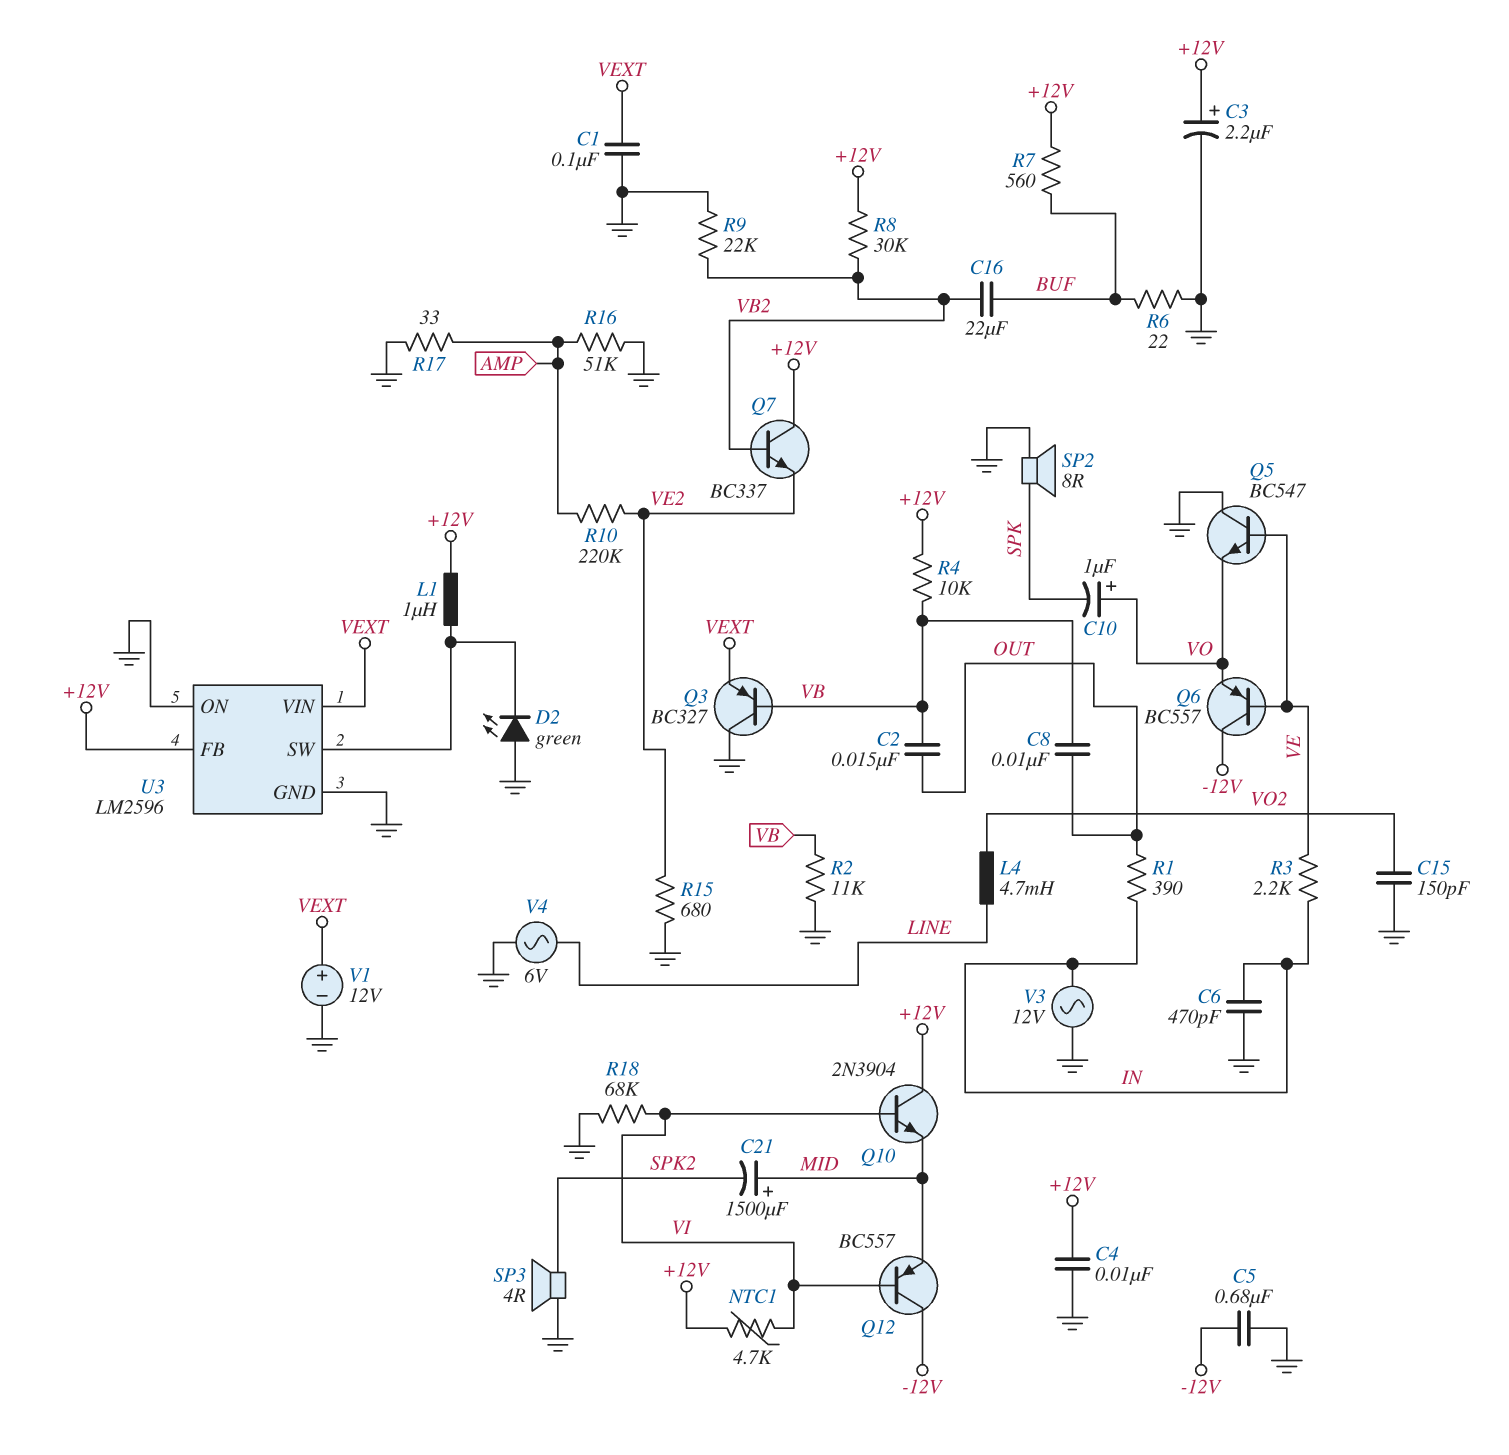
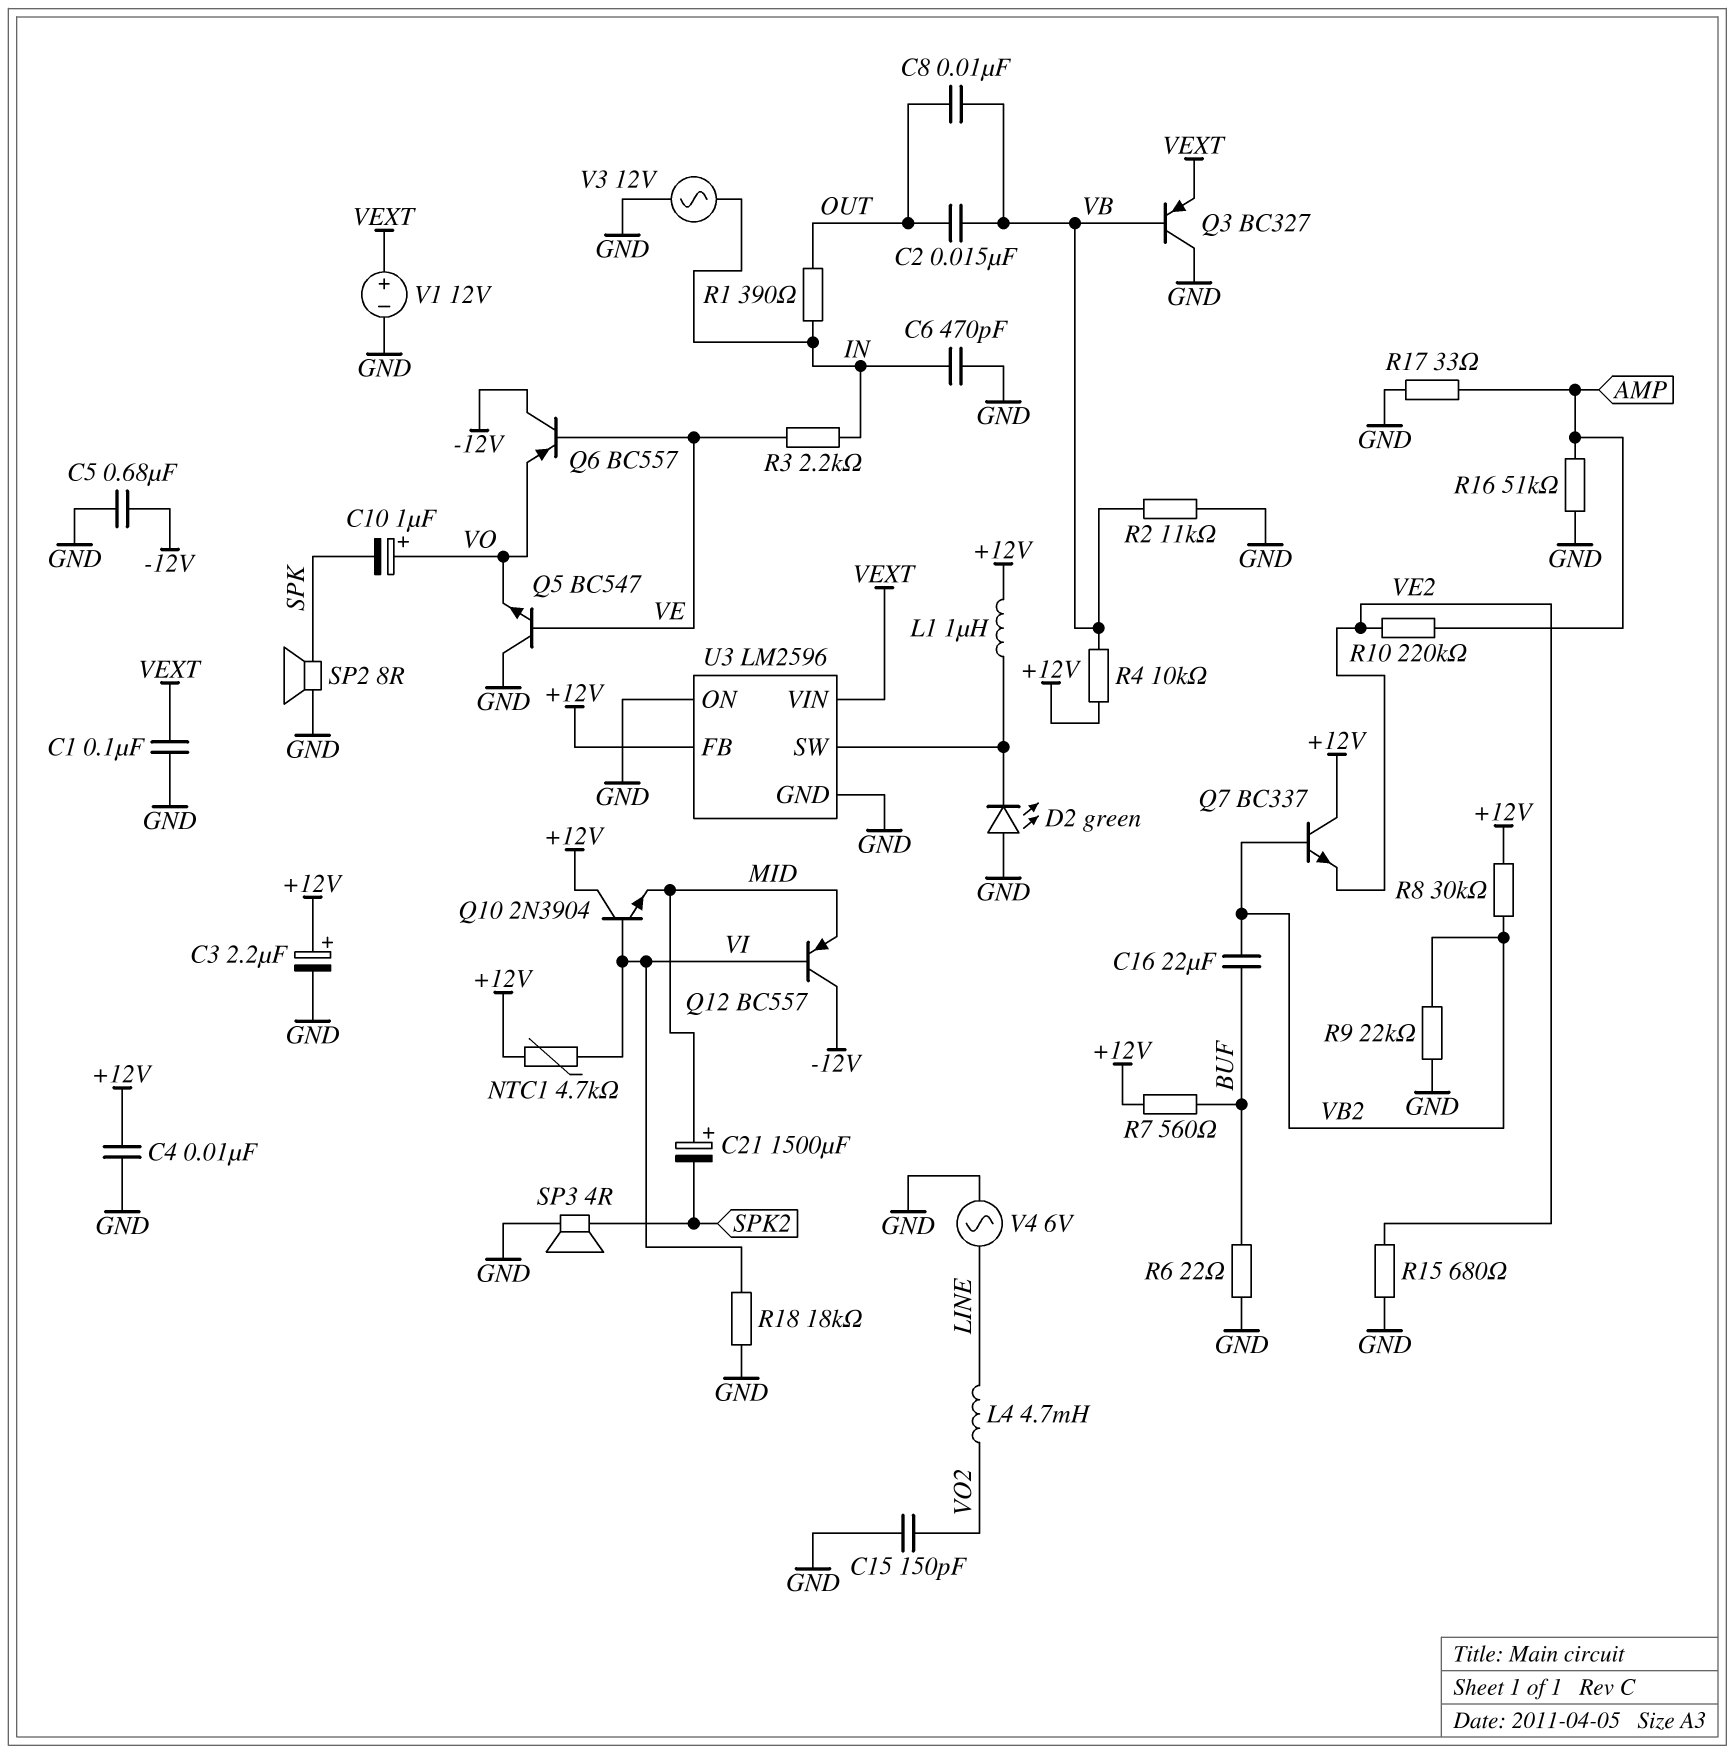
R18: 68k (GND, VI) -> 18k (GND, VI)

